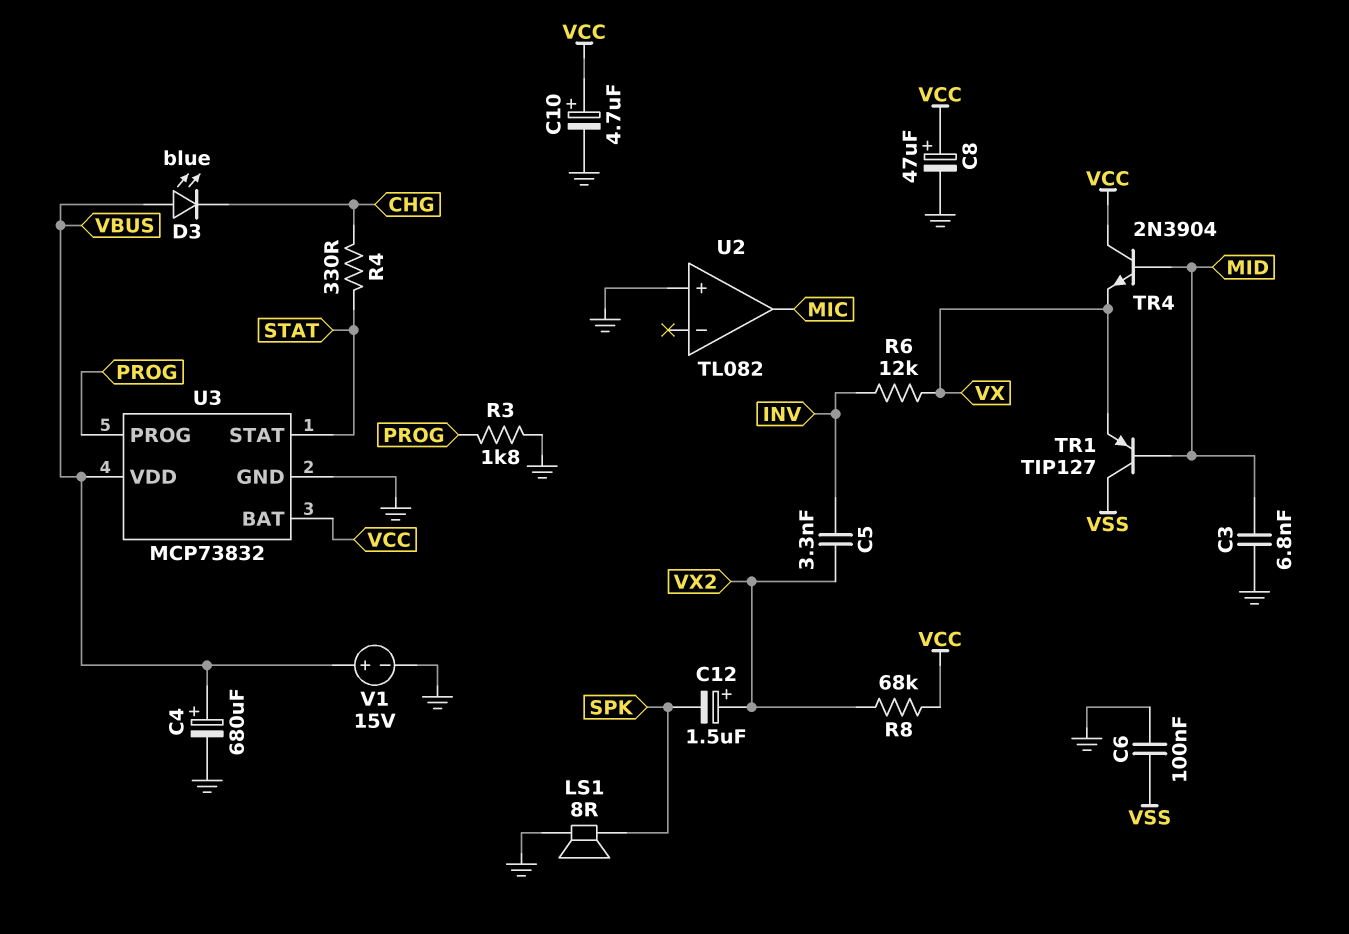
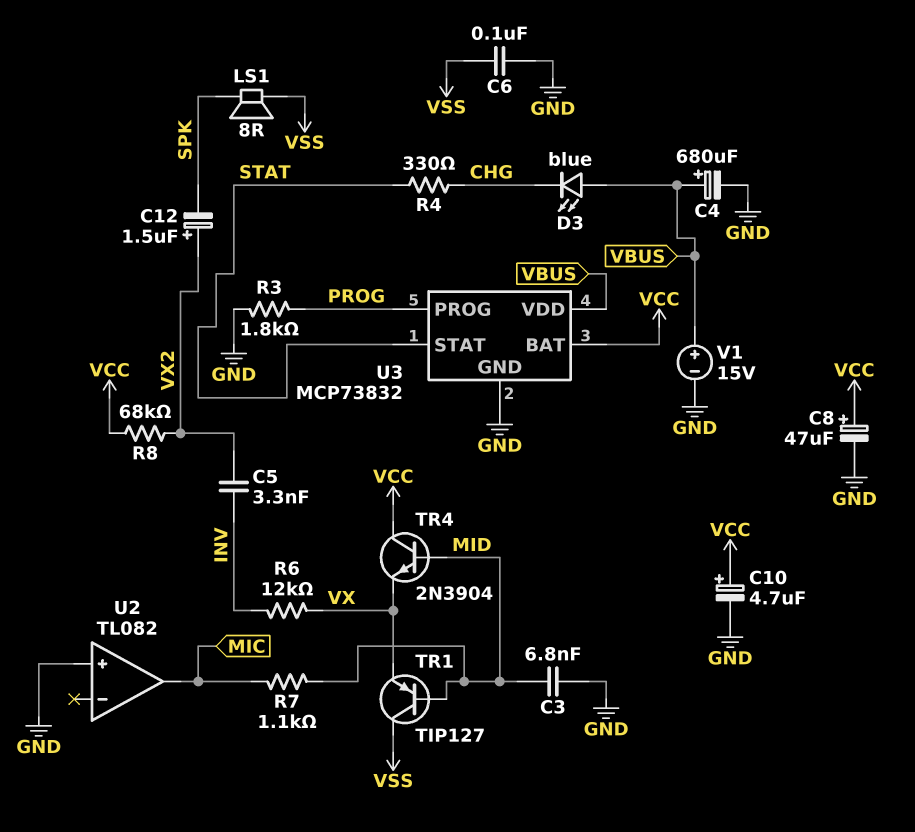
LS1: speaker 8R (GND, SPK) -> speaker 8R (SPK, VSS)
R7: none -> 1.1k (MIC, MID)

